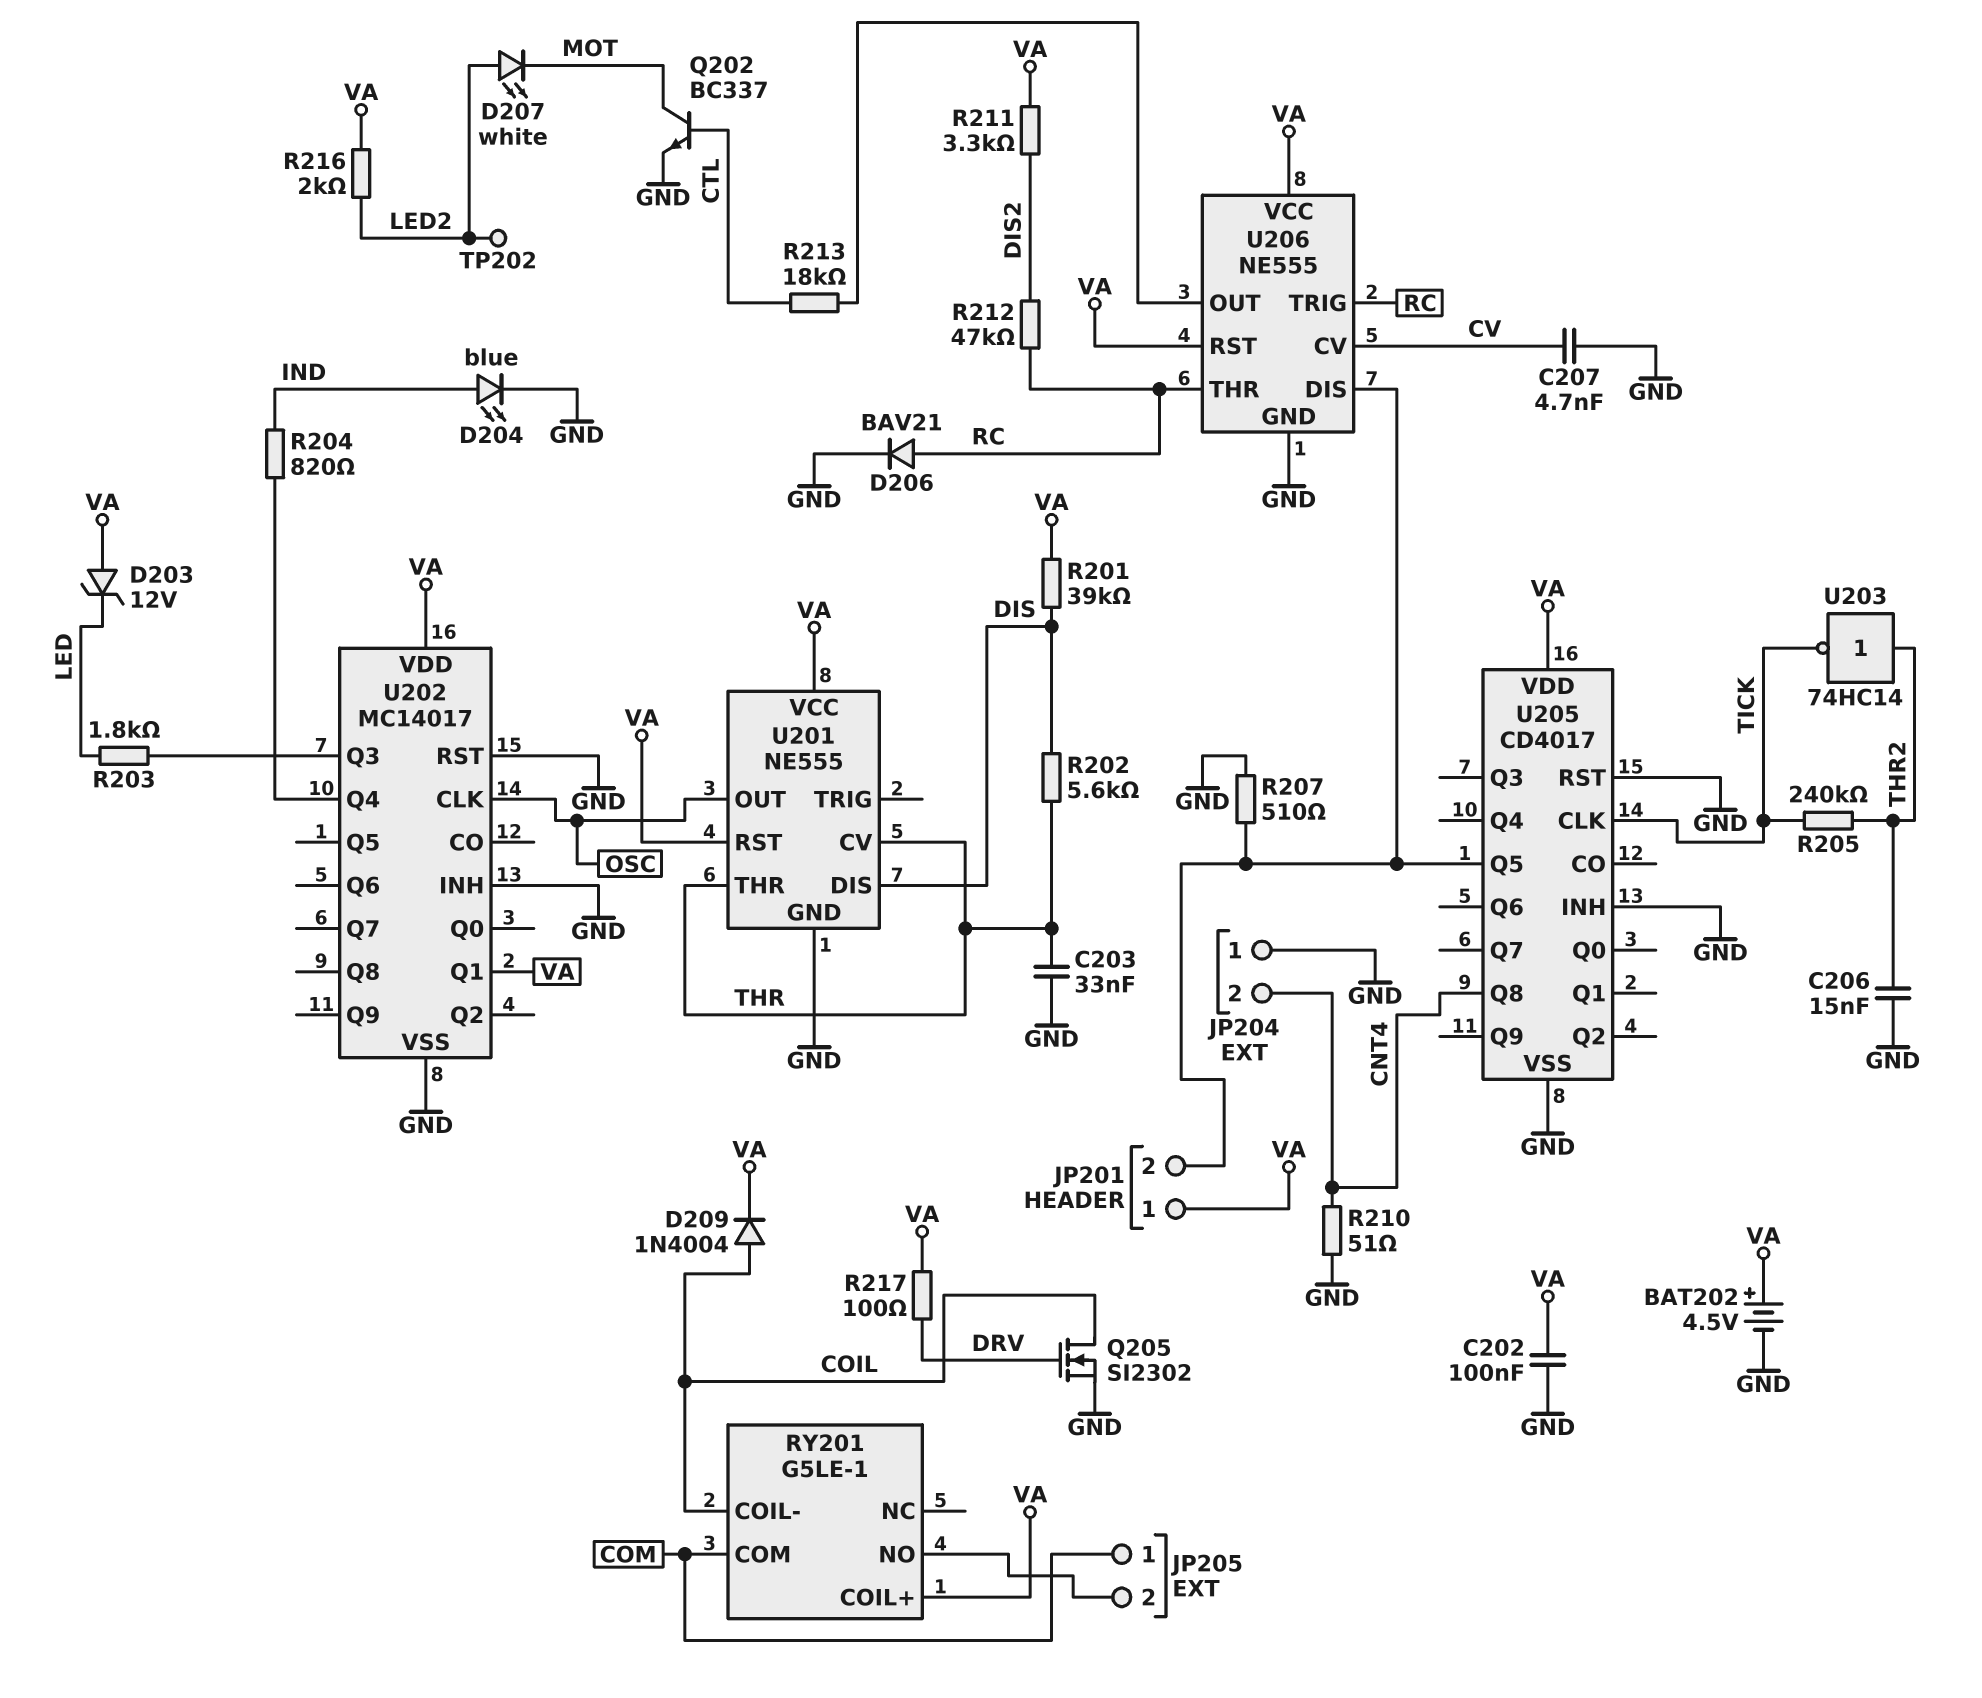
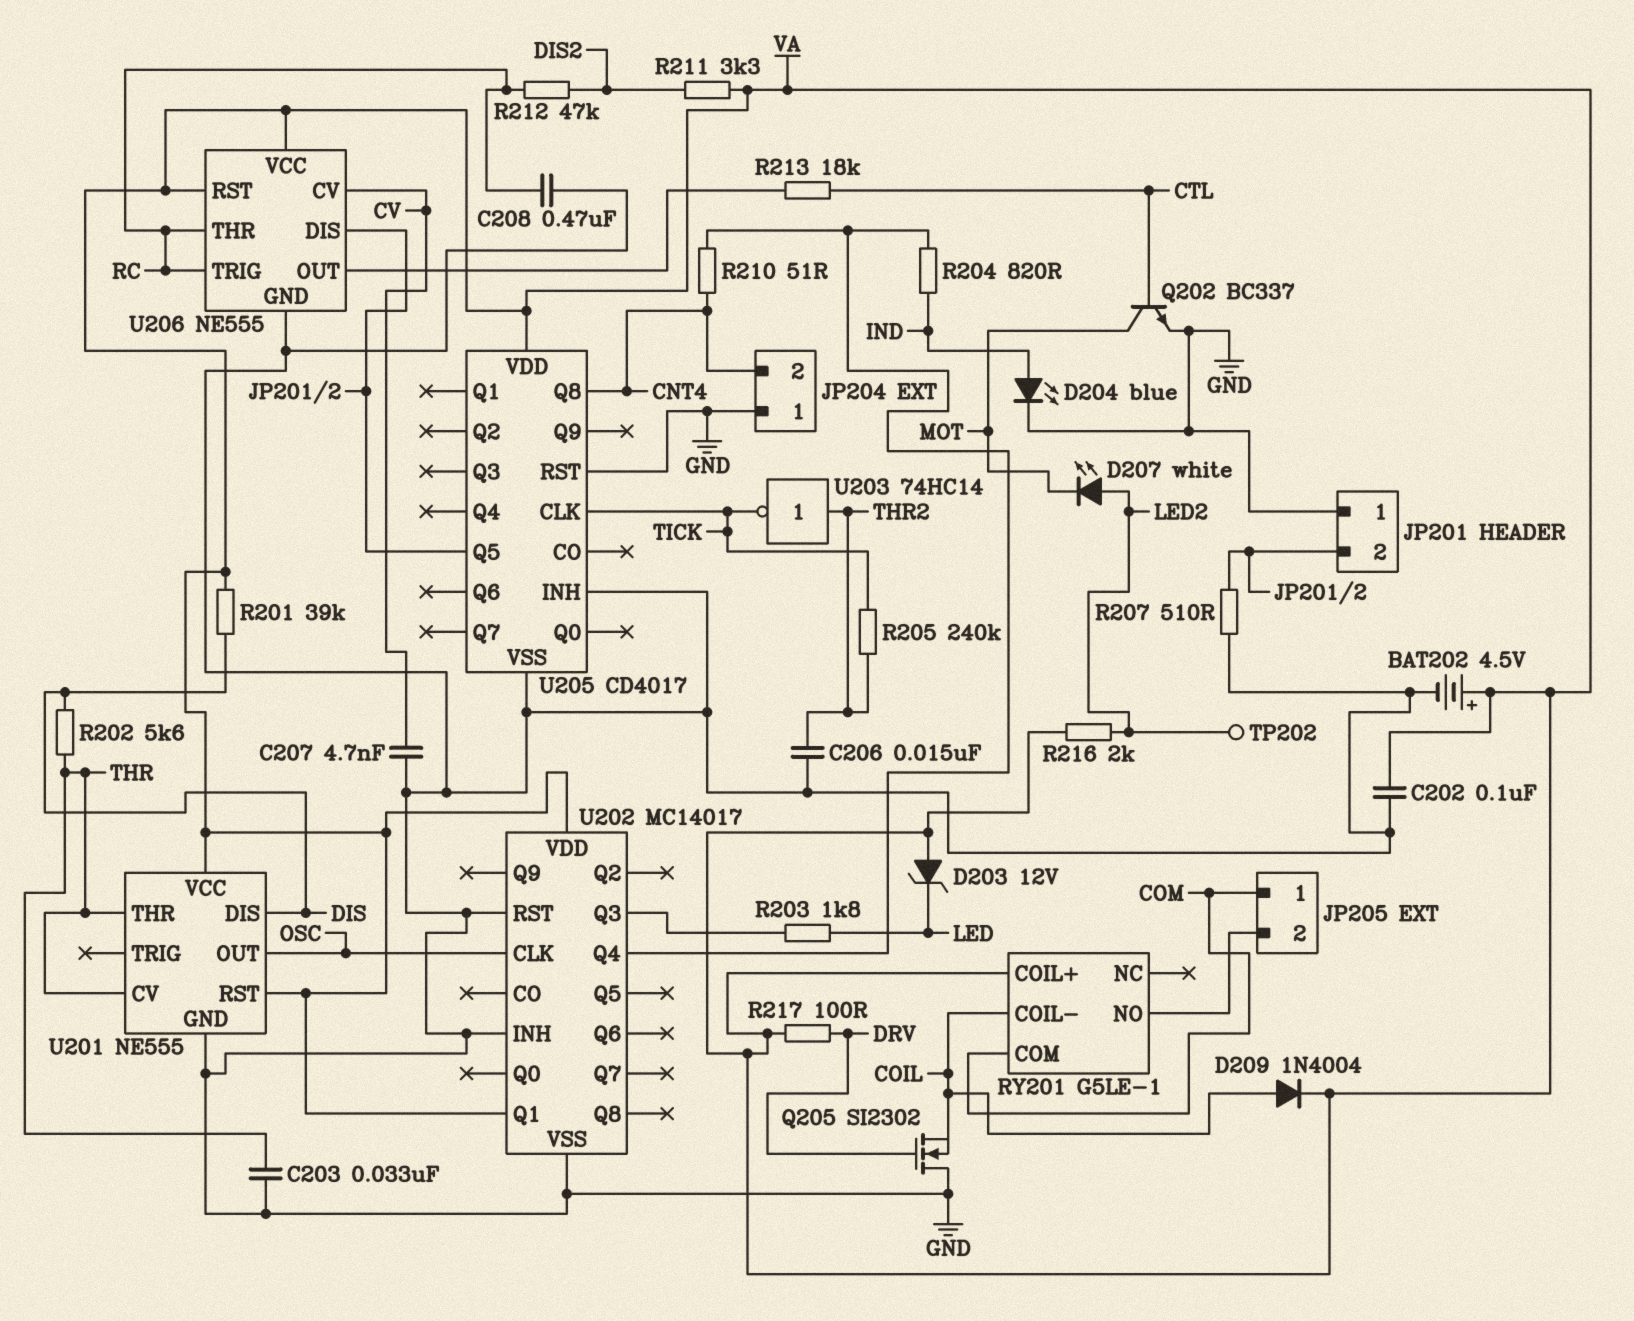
C208: none -> 470nF (GND, RC)
D206: diode BAV21 (A RC, K GND) -> none
JP201 pin 1: VA -> GND
Q205: NMOS SI2302 (G DRV, D COIL, S GND) -> NMOS SI2302 (G DRV, D GND, S COIL)
R210: 51 (CNT4, GND) -> 51 (CNT4, U202/Q4)

